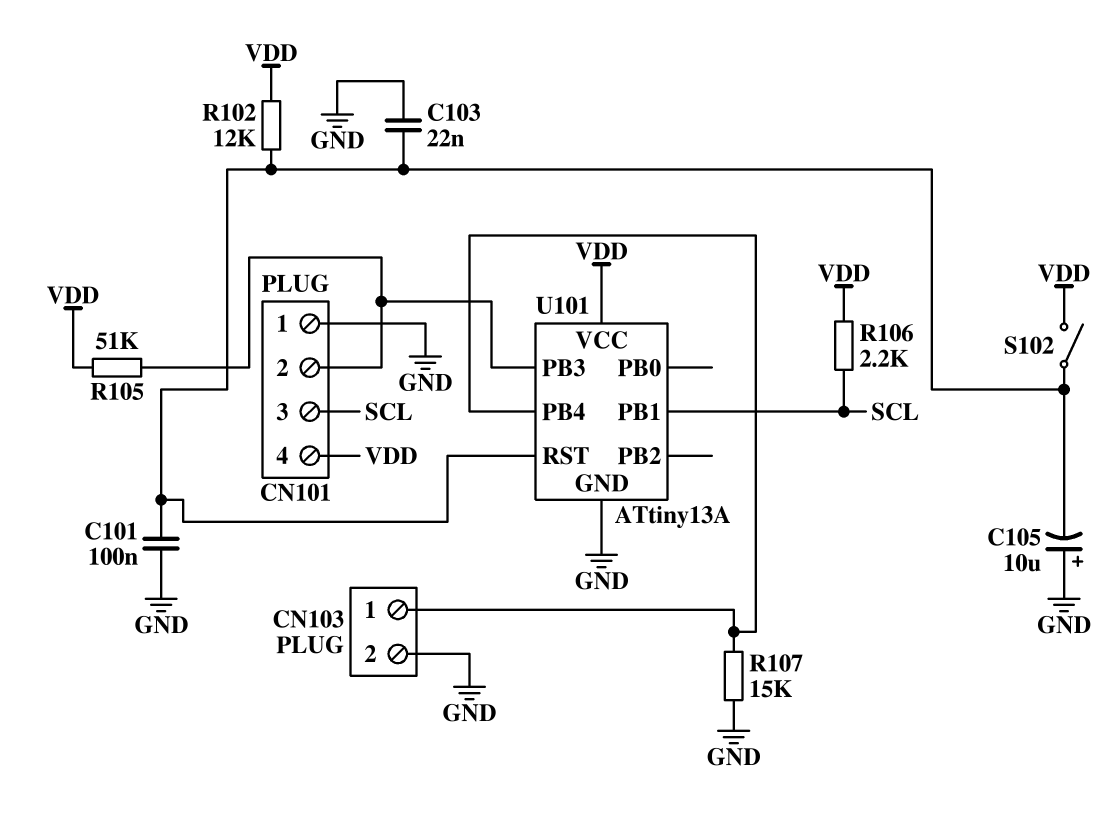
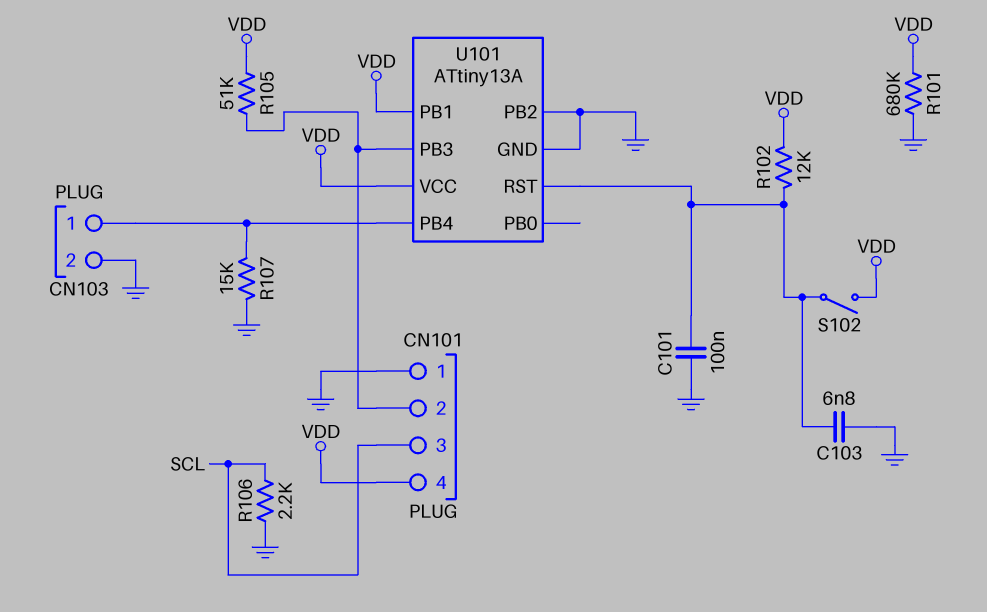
C103: 22nF (GND, U101/RST) -> 6.8nF (GND, U101/RST)
C105: 10uF (plus GND, minus U101/RST) -> none
R101: none -> 680k (GND, VDD)
R106: 2.2k (SCL, VDD) -> 2.2k (GND, SCL)
U101 pin PB1: SCL -> VDD
U101 pin PB2: none -> GND

